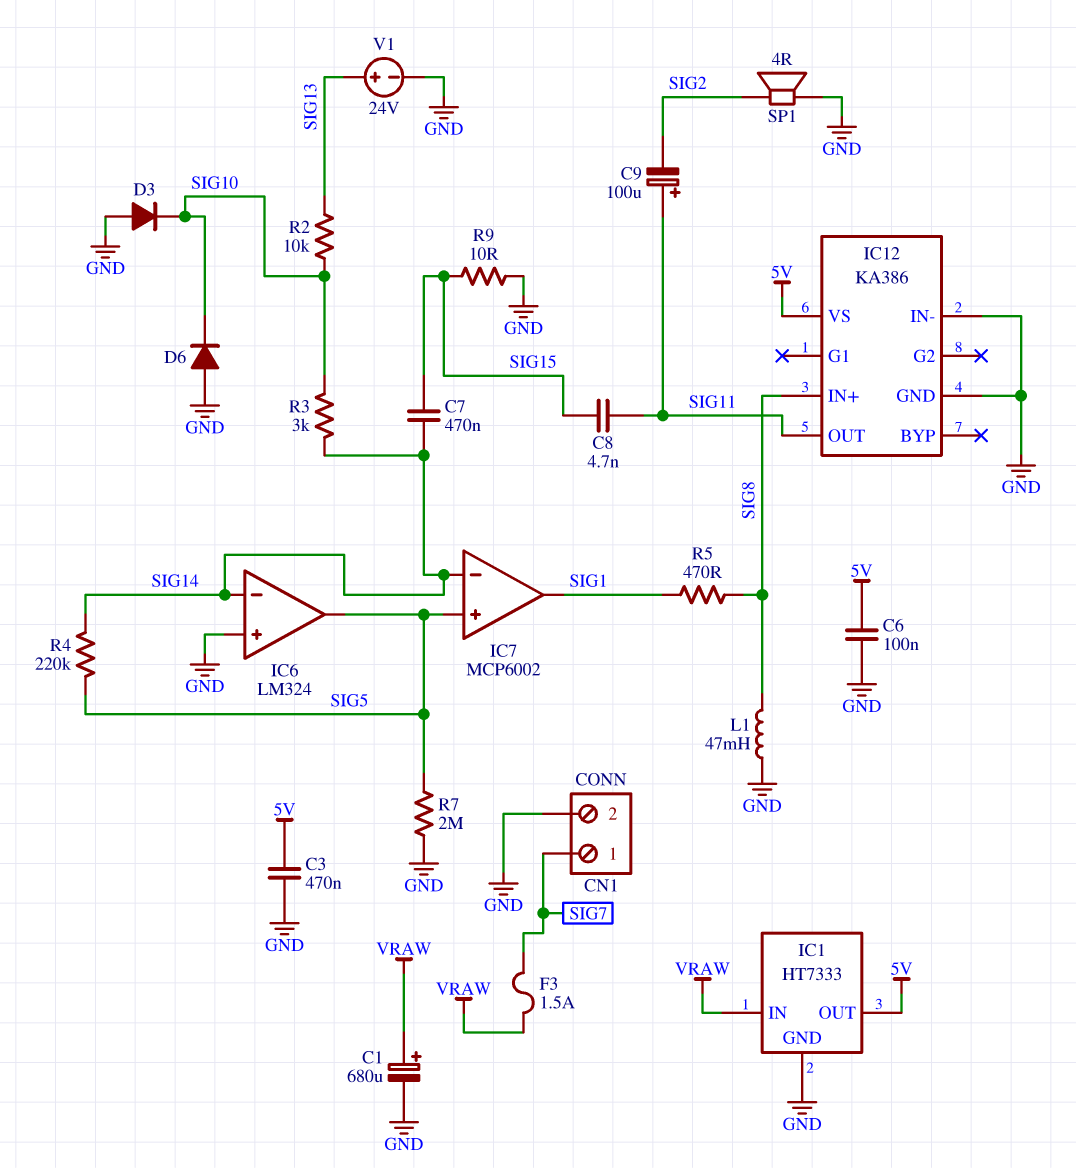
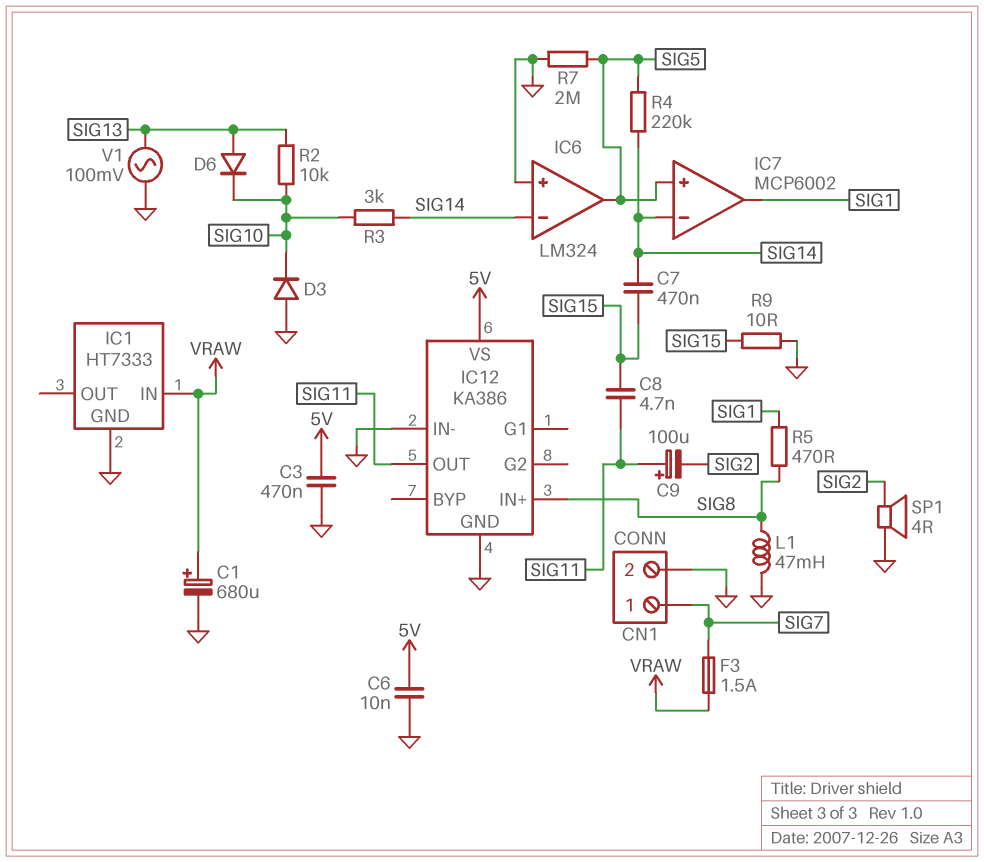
C6: 100nF (5V, GND) -> 10nF (5V, GND)
D6: diode (A GND, K SIG10) -> diode (A SIG13, K SIG10)
IC1 pin OUT: 5V -> none
V1: 24V (plus SIG13, minus GND) -> AC 100mV (GND, SIG13)

